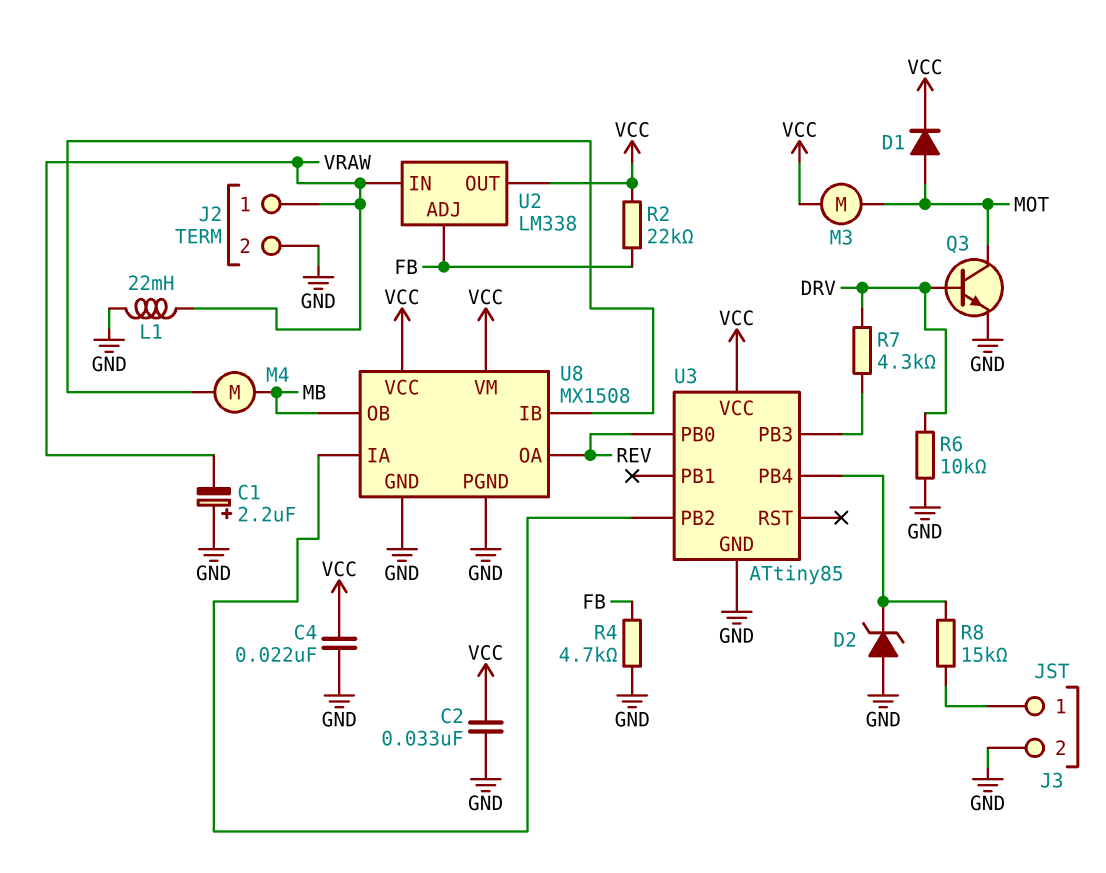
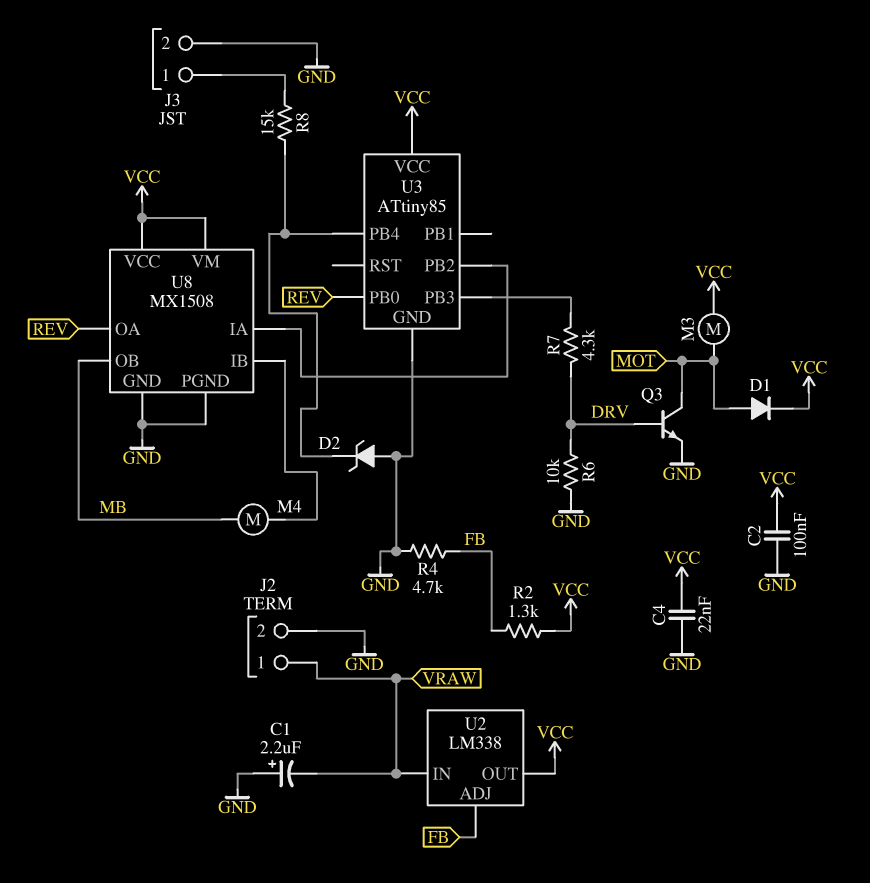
C2: 33nF (GND, VCC) -> 100nF (GND, VCC)
L1: 22mH (GND, VRAW) -> none
R2: 22k (FB, VCC) -> 1.3k (FB, VCC)

